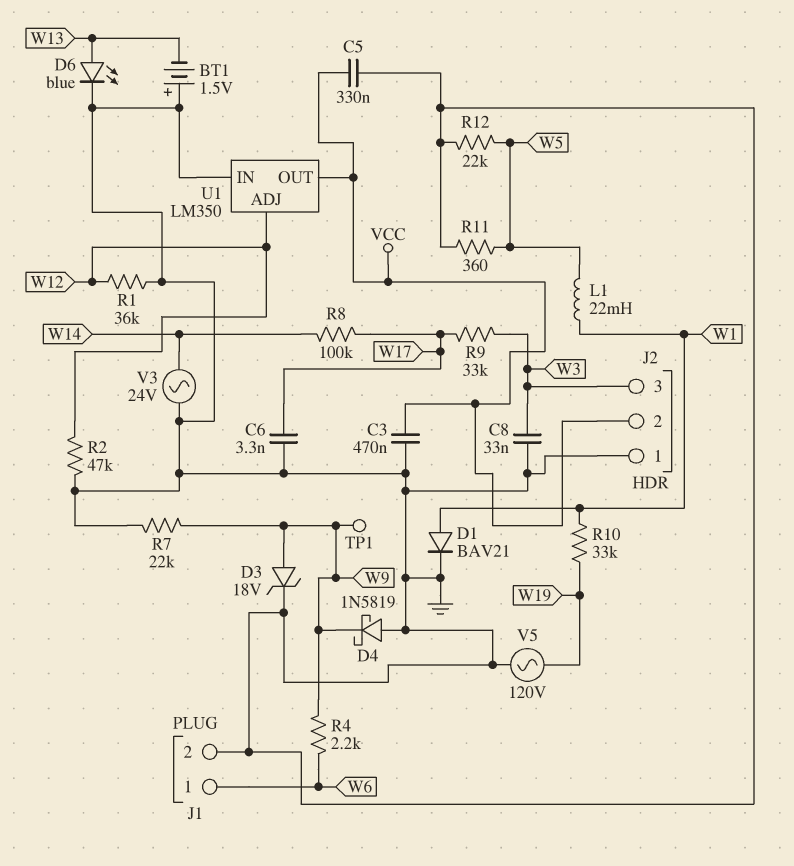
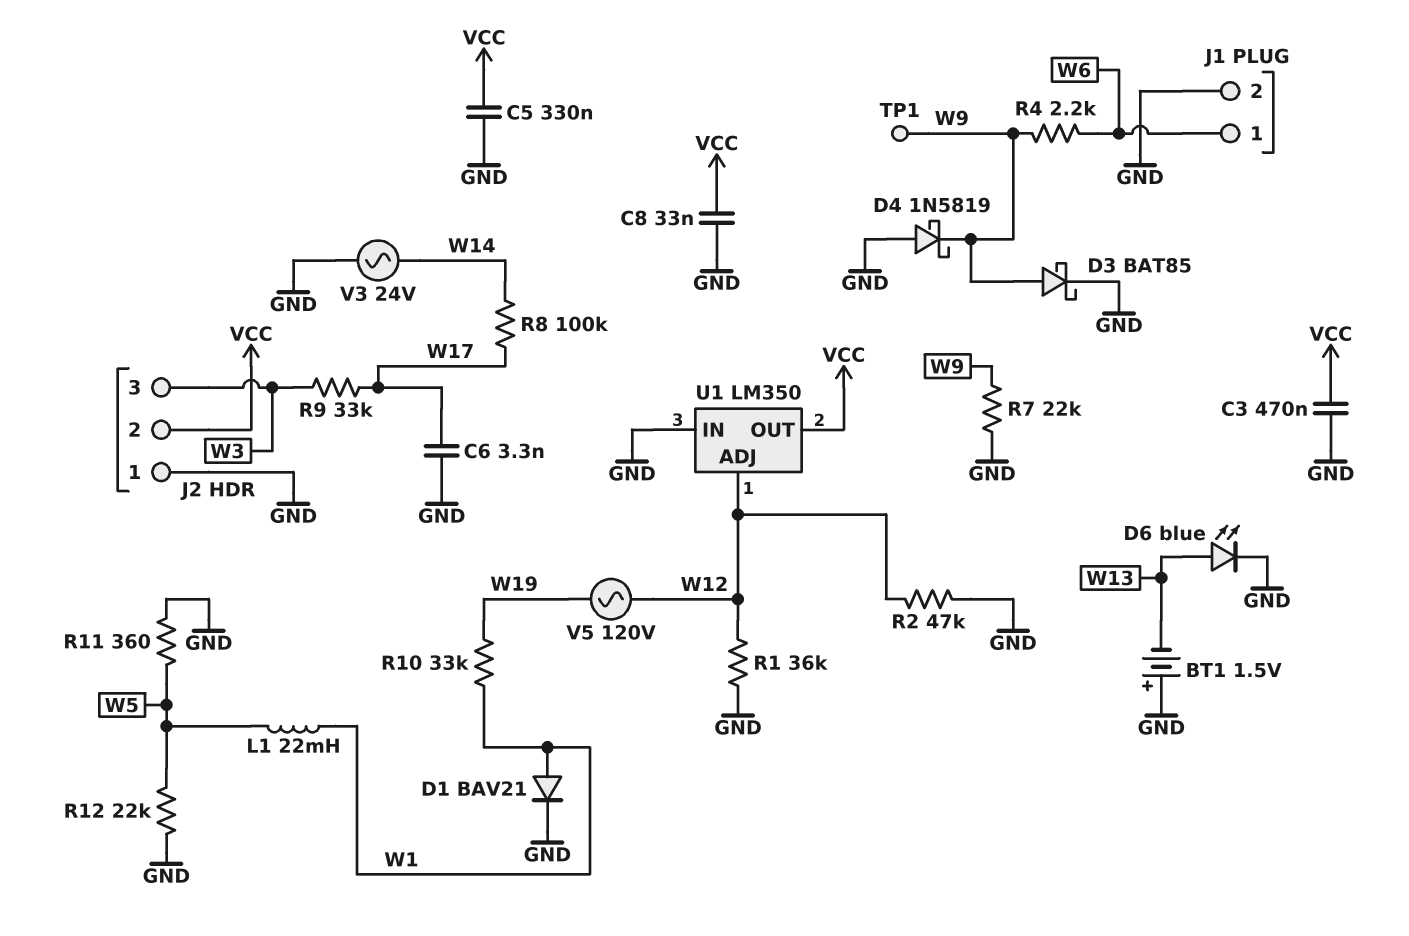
C8: 33nF (GND, W3) -> 33nF (GND, VCC)
D3: zener 18V (A W9, K GND) -> schottky BAT85 (A W9, K GND)
V5: AC 120V (GND, W19) -> AC 120V (W12, W19)

